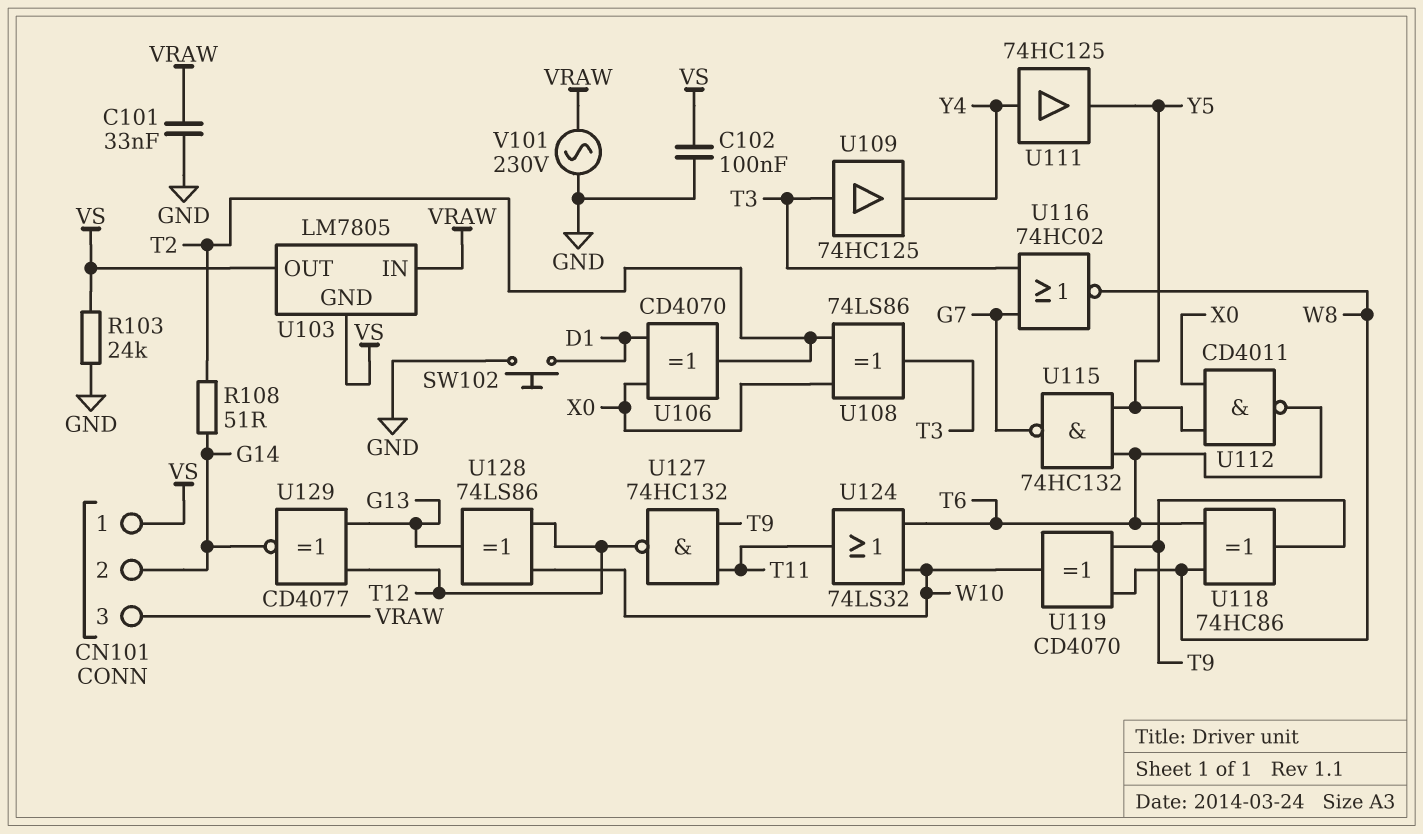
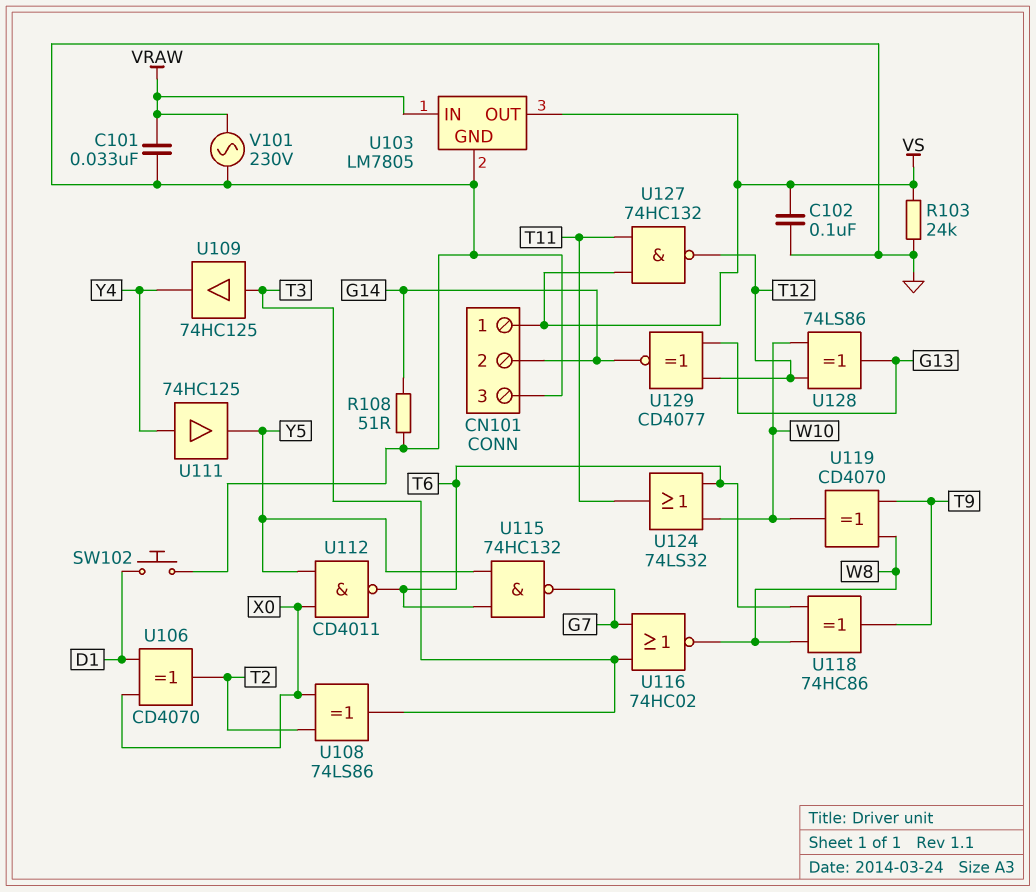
CN101 pin 3: VRAW -> GND
R108: 51 (G14, T2) -> 51 (G14, GND)
U103 pin GND: VS -> GND
U127: NAND 74HC132 (in T9, in T11, out T12) -> NAND 74HC132 (in T11, in VS, out T12)

